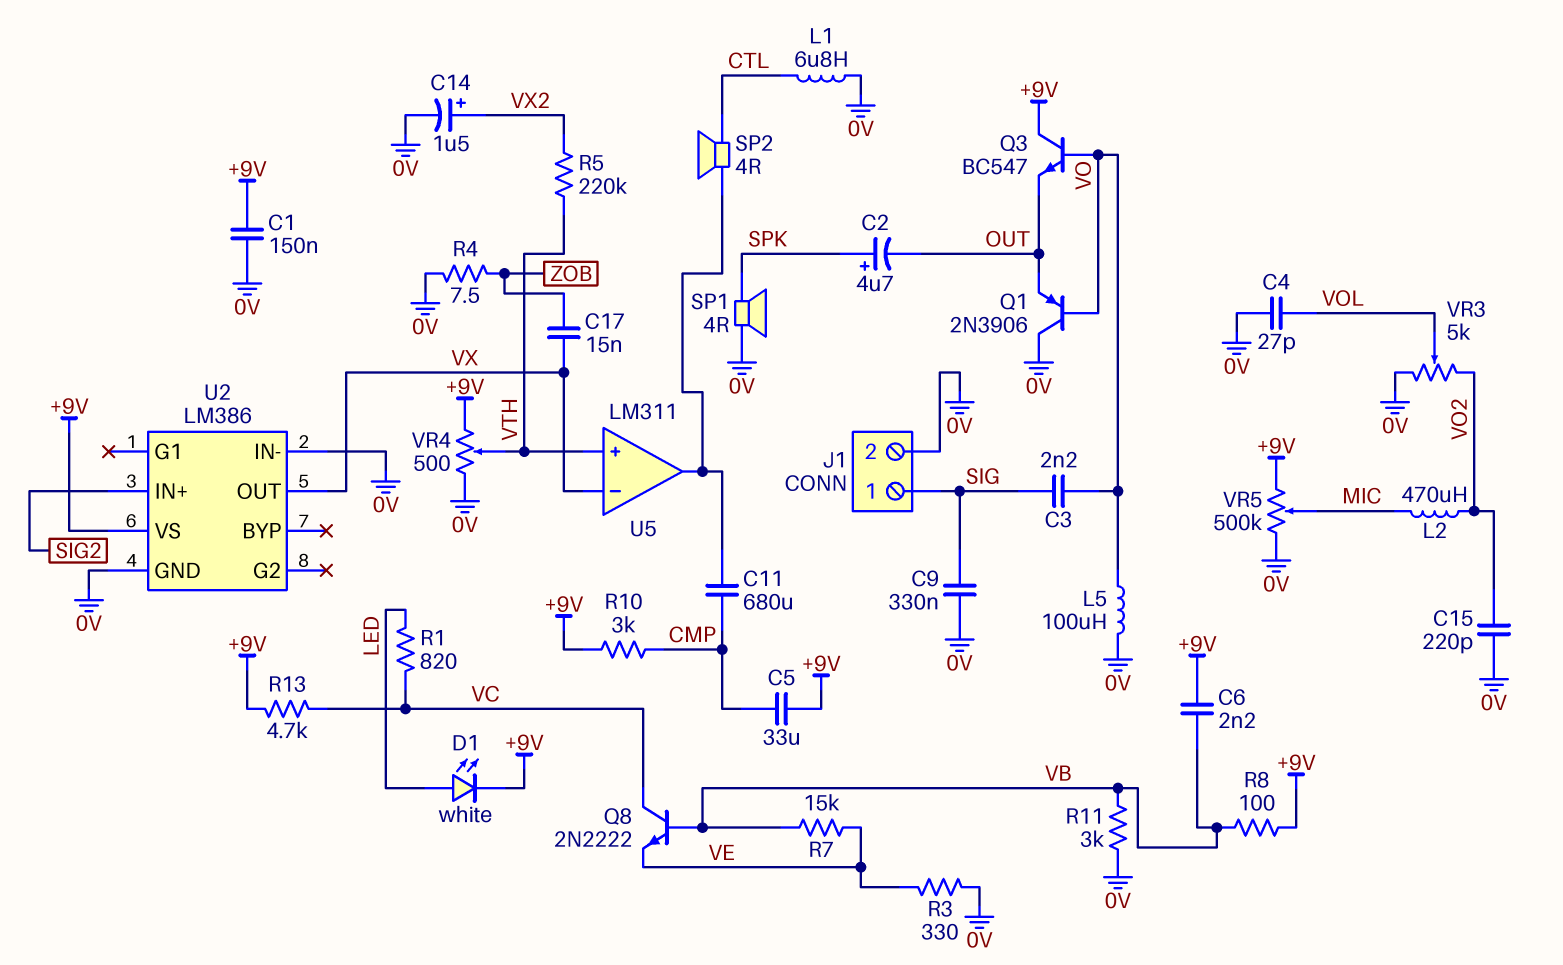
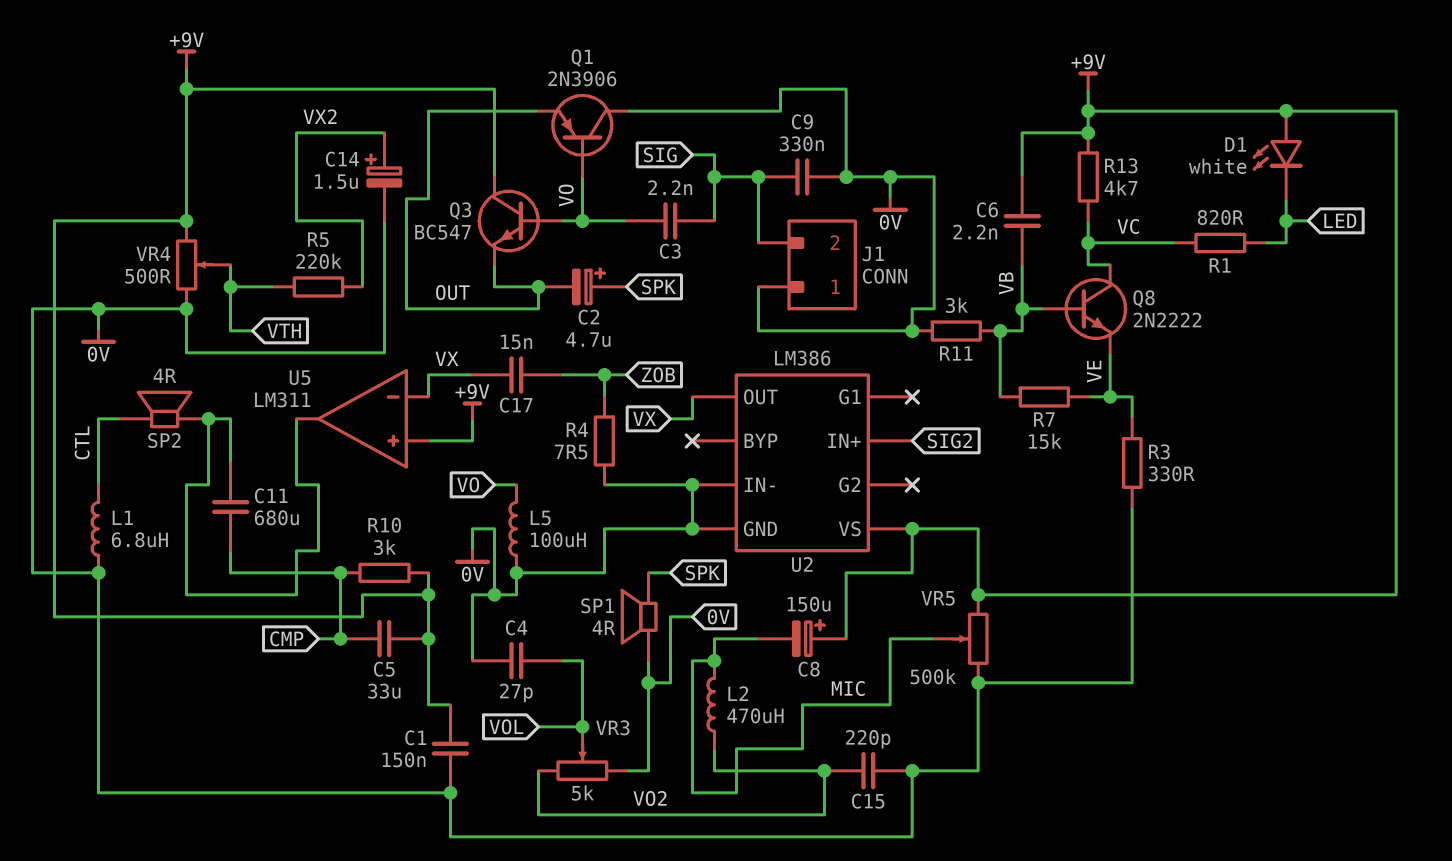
C8: none -> 150uF (plus +9V, minus MIC)
D1: LED white (A LED, K +9V) -> LED white (A +9V, K LED)
J1 pin 1: SIG -> 0V
J1 pin 2: 0V -> SIG
R8: 100 (+9V, VB) -> none
U5 pin in+: VTH -> +9V

